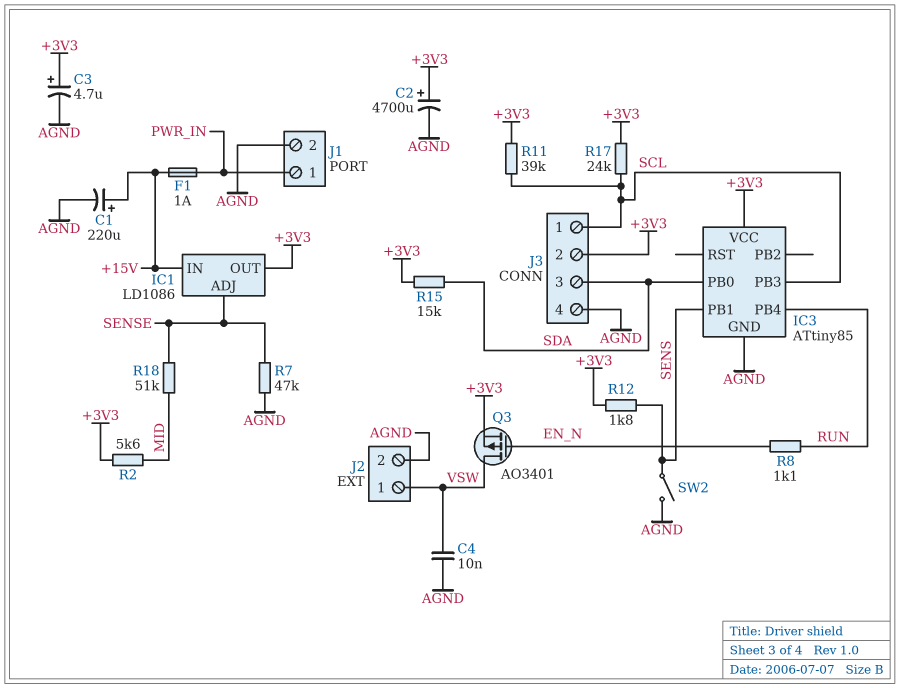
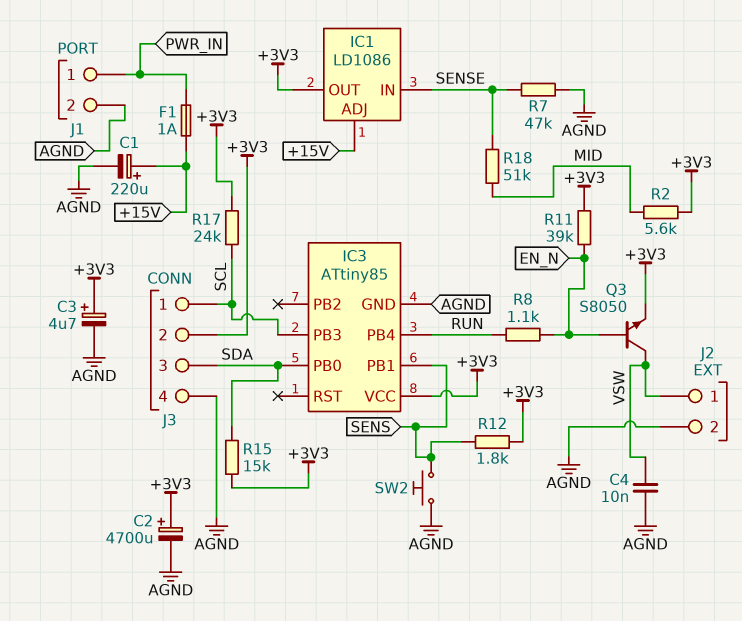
IC1 pin ADJ: SENSE -> +15V
IC1 pin IN: +15V -> SENSE
Q3: PMOS AO3401 (G EN_N, D VSW, S +3V3) -> NPN S8050 (B EN_N, C VSW, E +3V3)
R11: 39k (+3V3, SCL) -> 39k (+3V3, EN_N)
SW2: switch (AGND, SENS) -> button (AGND, SENS)

